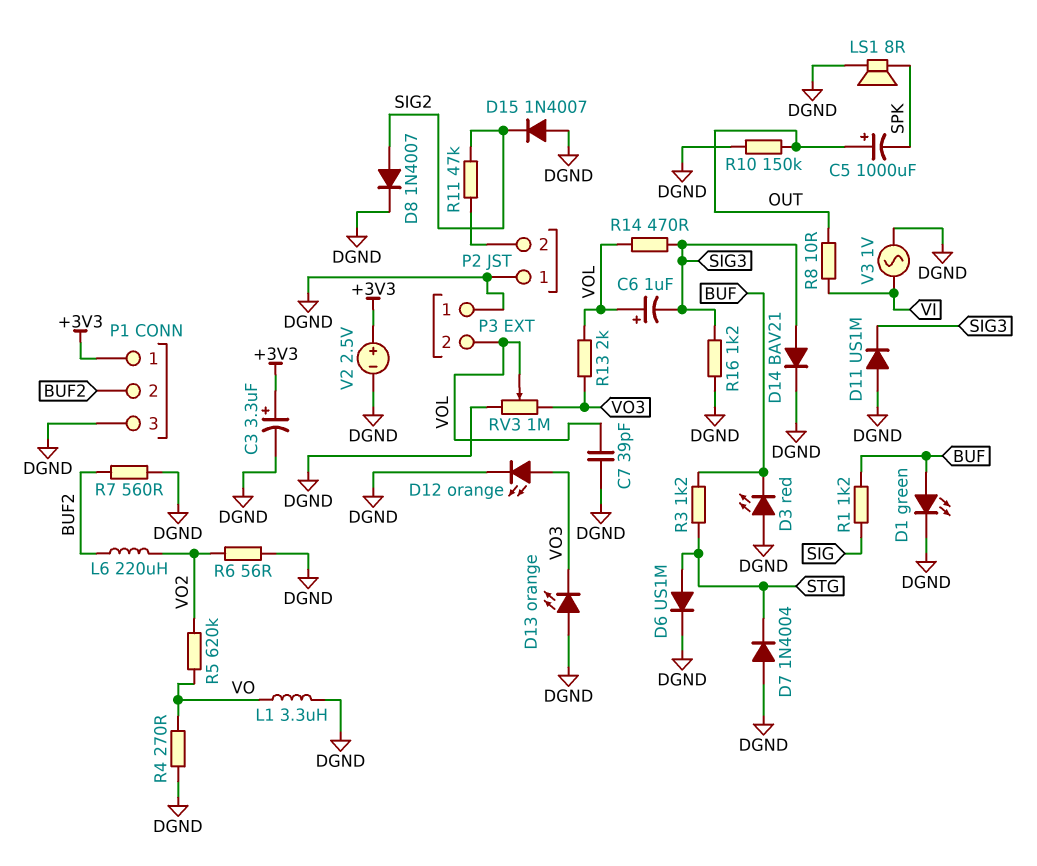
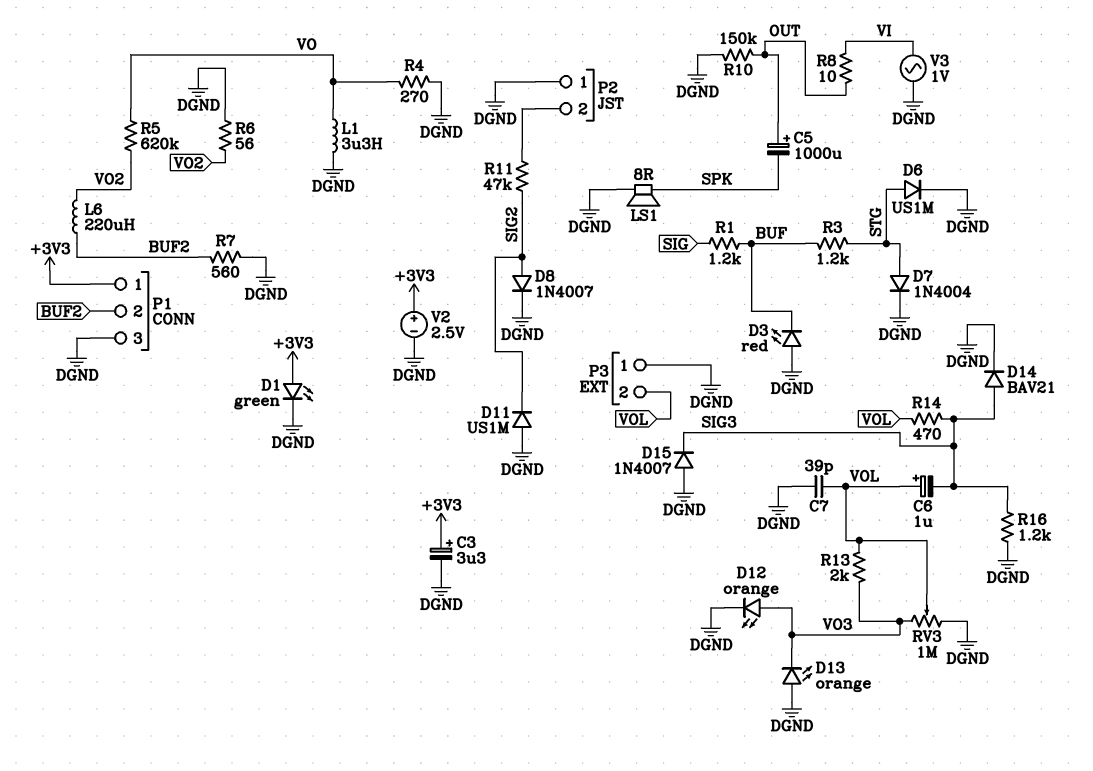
D1: LED green (A BUF, K DGND) -> LED green (A +3V3, K DGND)
D7: diode 1N4004 (A DGND, K STG) -> diode 1N4004 (A STG, K DGND)
D11: diode US1M (A DGND, K SIG3) -> diode US1M (A DGND, K SIG2)
D15: diode 1N4007 (A DGND, K SIG2) -> diode 1N4007 (A DGND, K SIG3)

